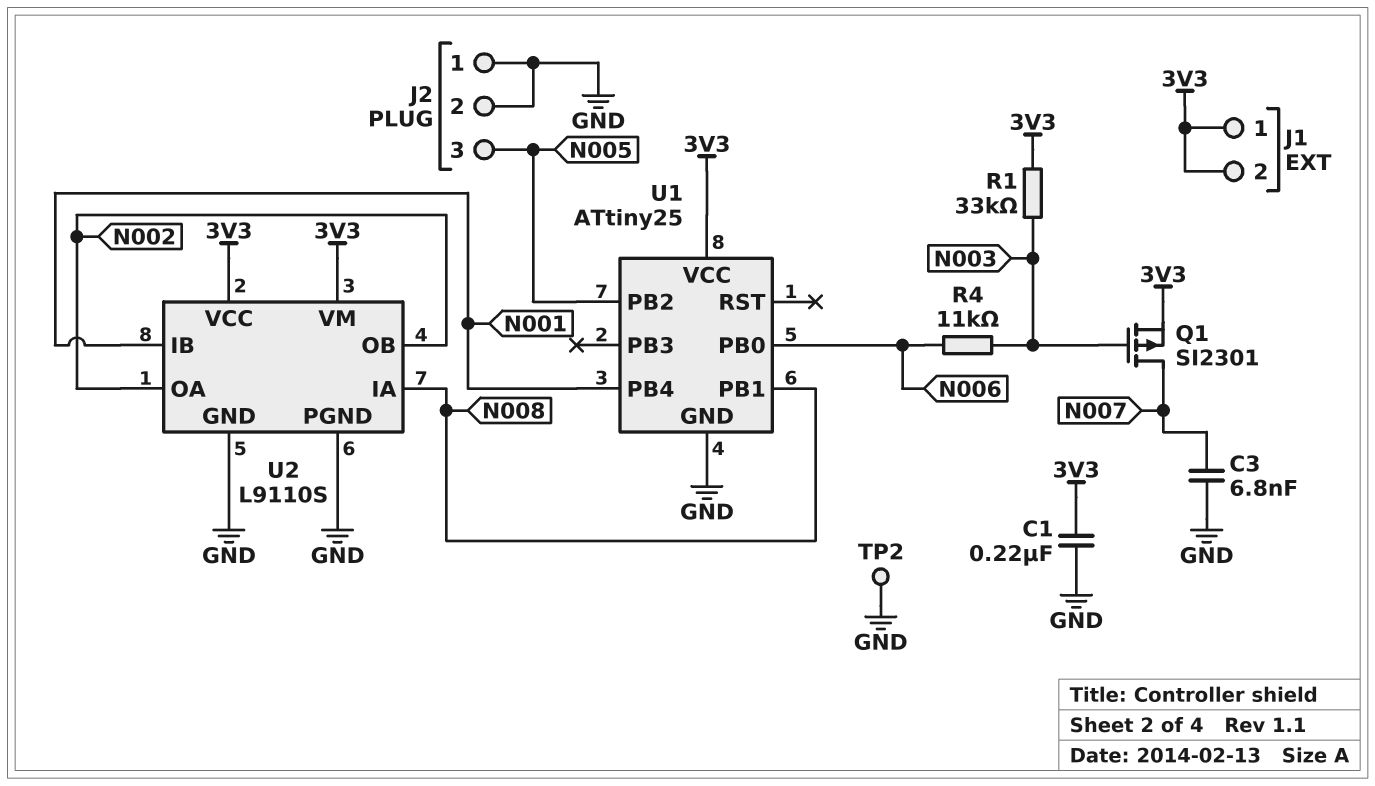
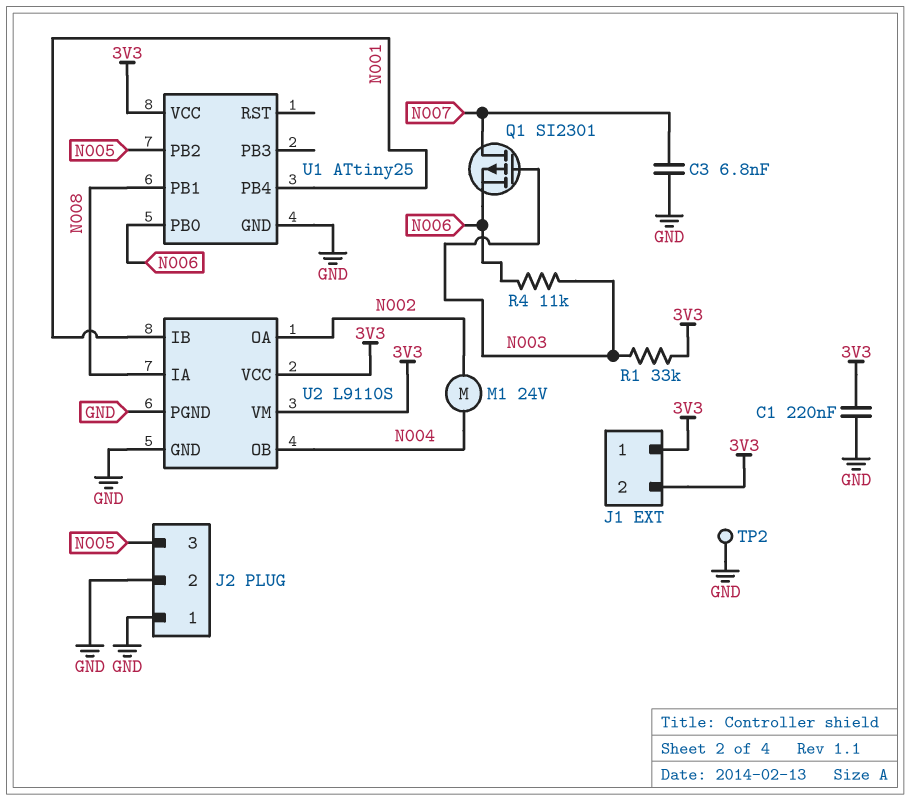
M1: none -> motor 24V (N002, N004)
Q1: PMOS SI2301 (G N003, D N007, S 3V3) -> PMOS SI2301 (G N003, D N007, S N006)
U2 pin OB: N002 -> N004

